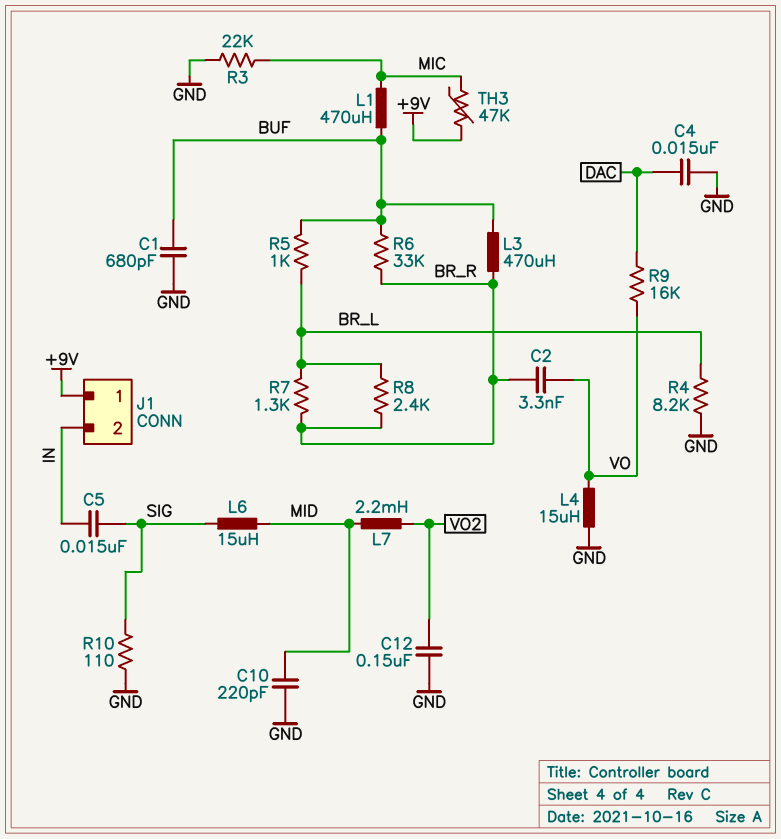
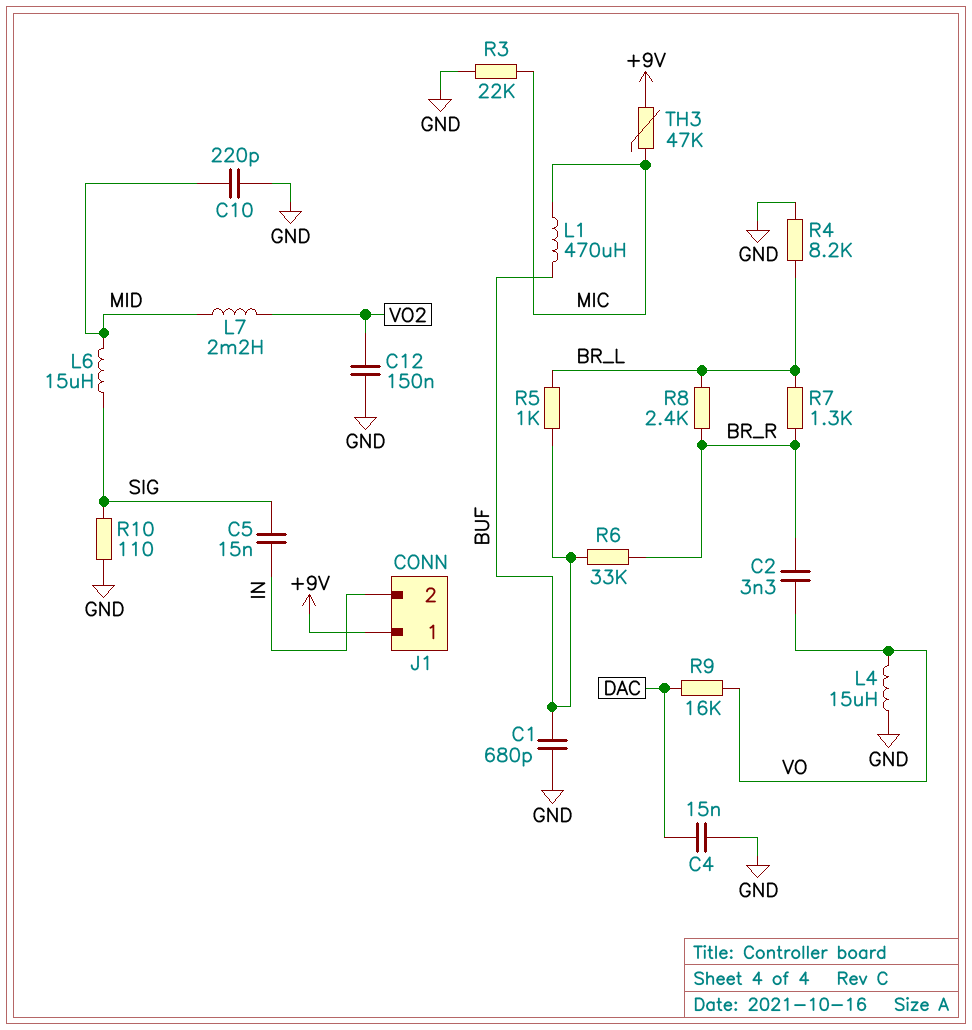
L3: 470uH (BR_R, BUF) -> none

